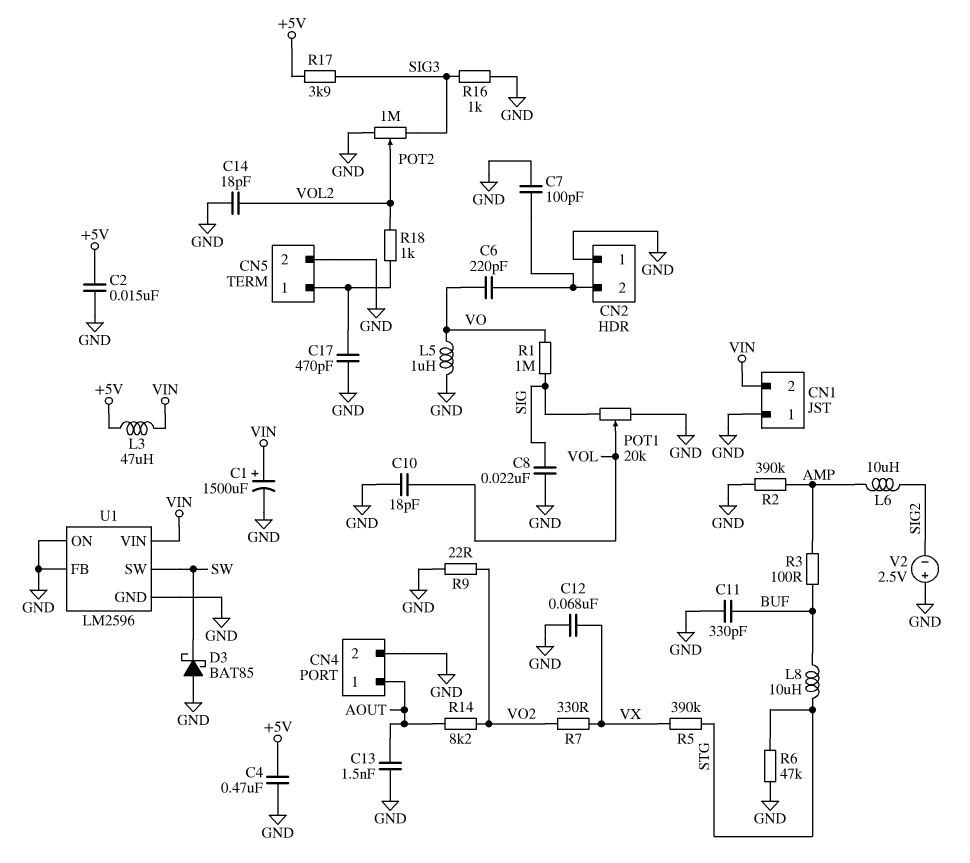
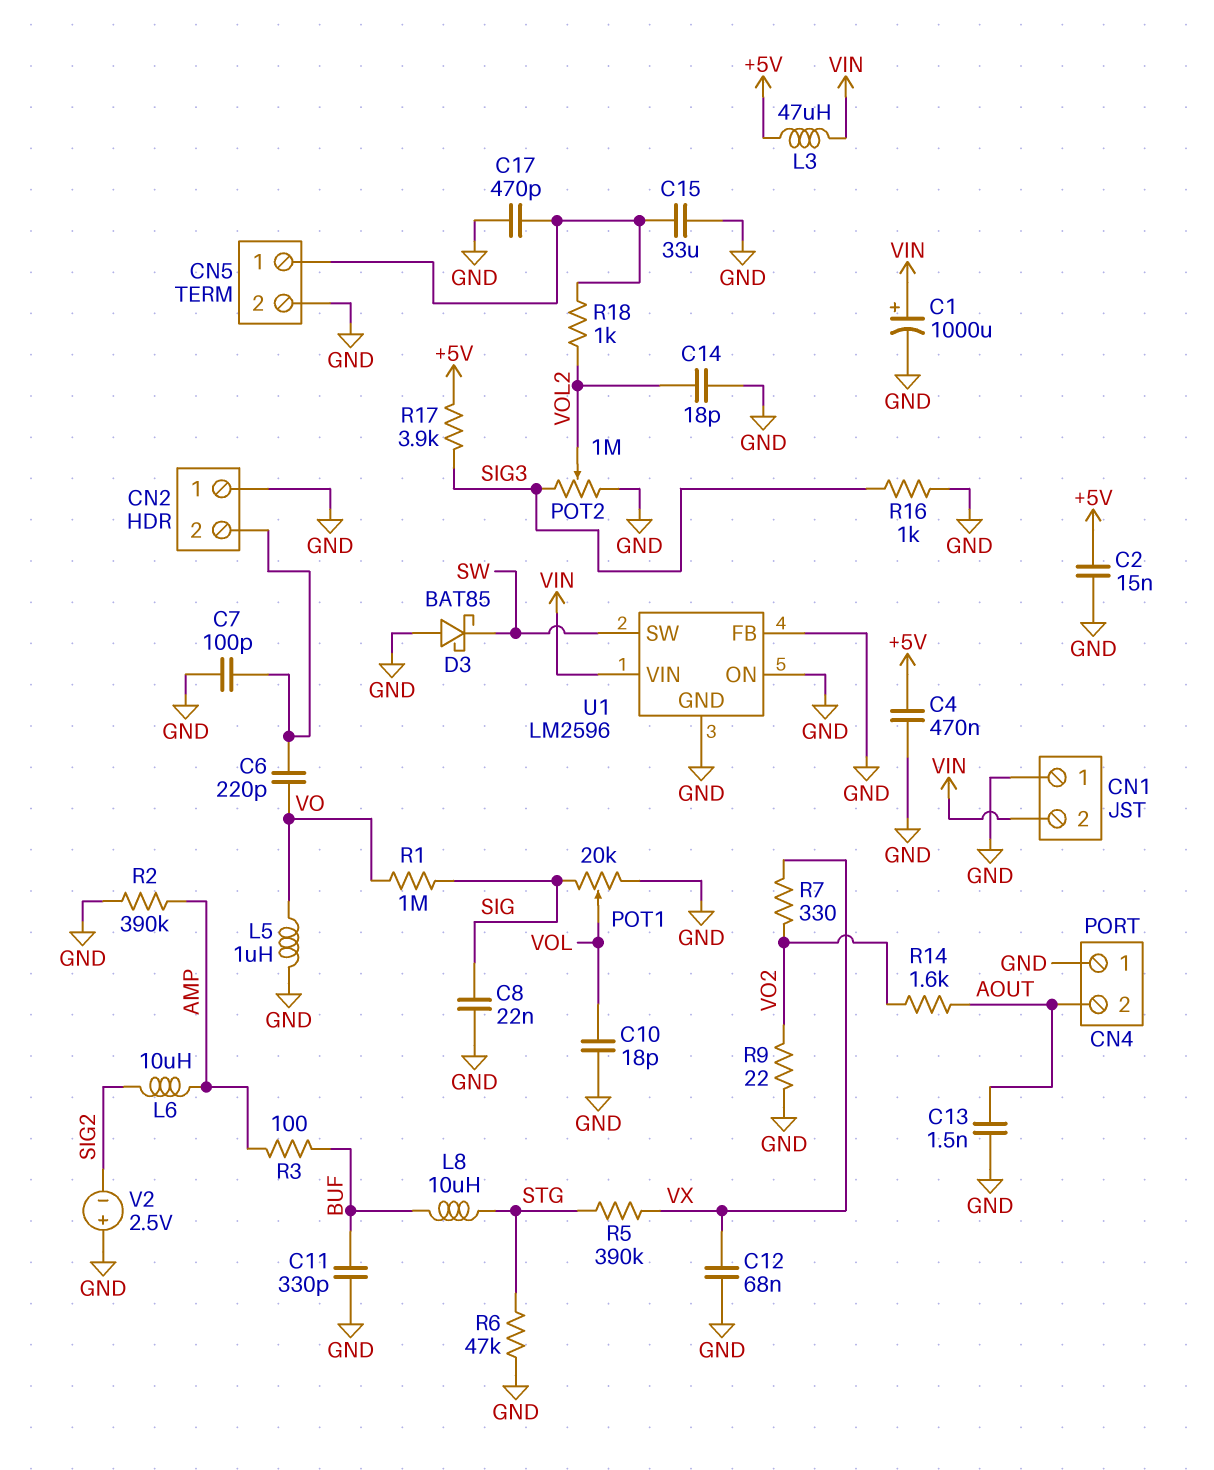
C1: 1500uF (plus VIN, minus GND) -> 1000uF (plus VIN, minus GND)
C15: none -> 33uF (CN5/1, GND)
CN4 pin 1: AOUT -> GND
CN4 pin 2: GND -> AOUT
R14: 8.2k (AOUT, VO2) -> 1.6k (AOUT, VO2)

